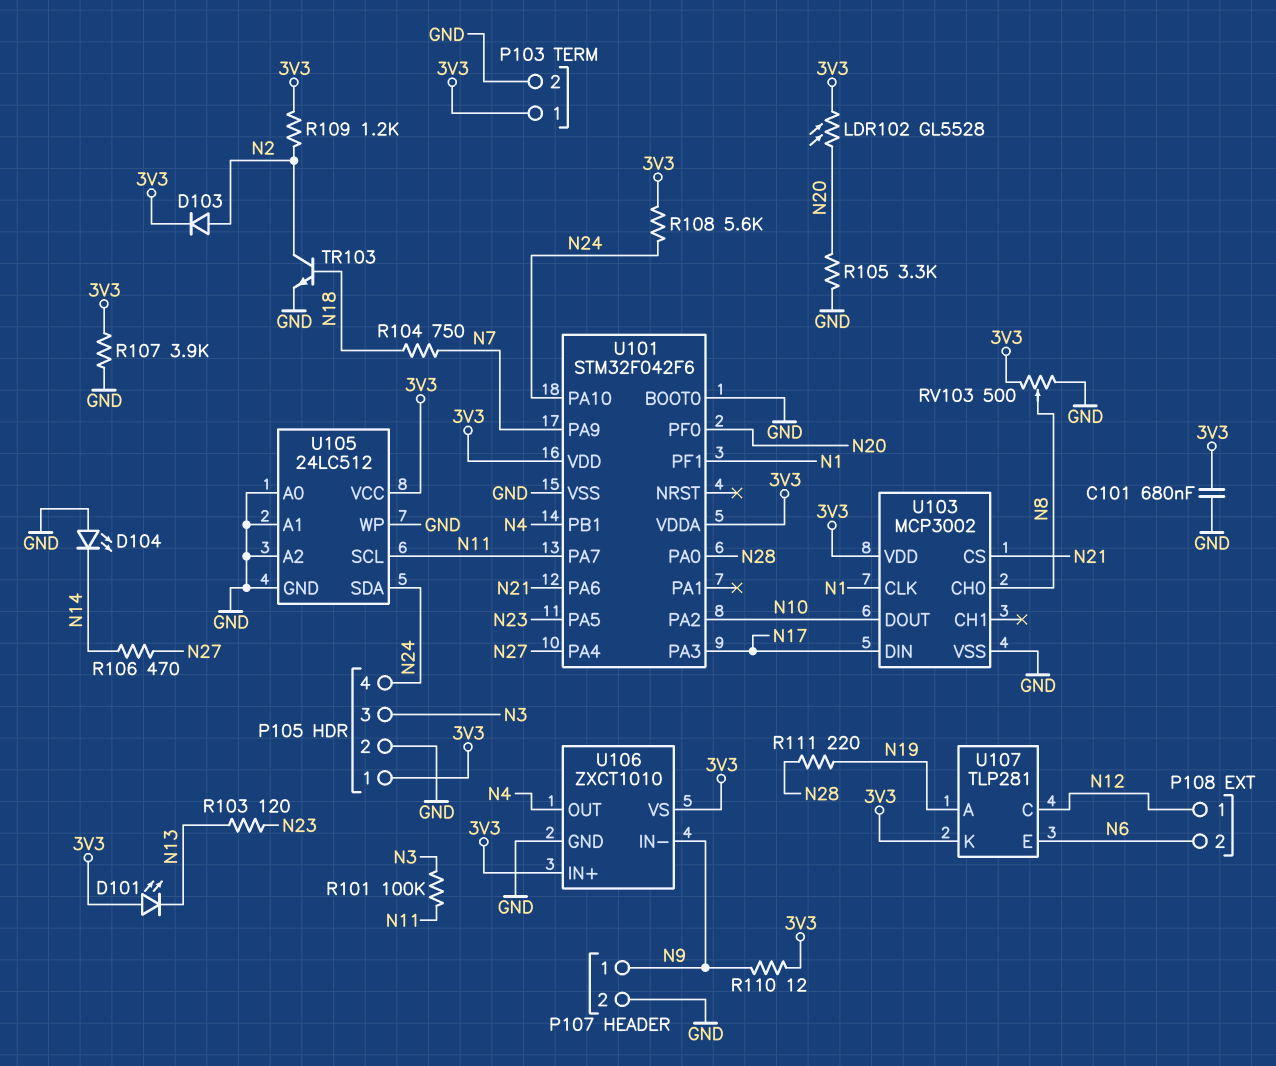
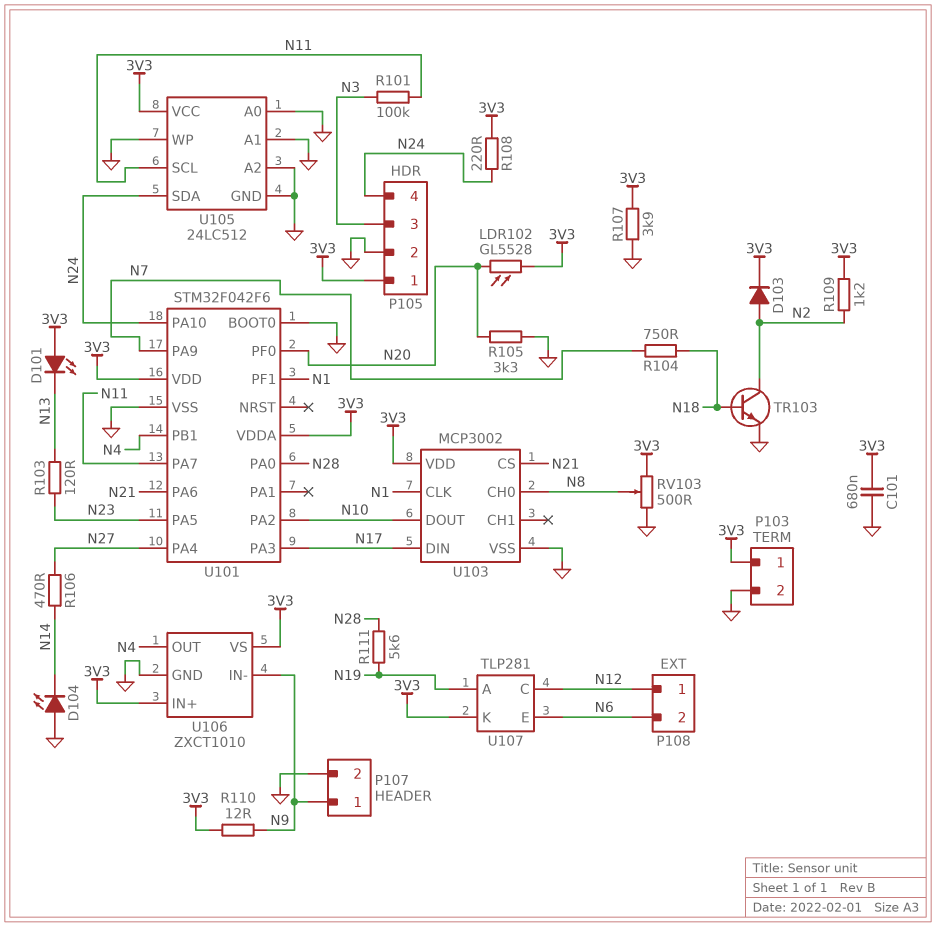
R108: 5.6k (3V3, N24) -> 220 (3V3, N24)
R111: 220 (N19, N28) -> 5.6k (N19, N28)

